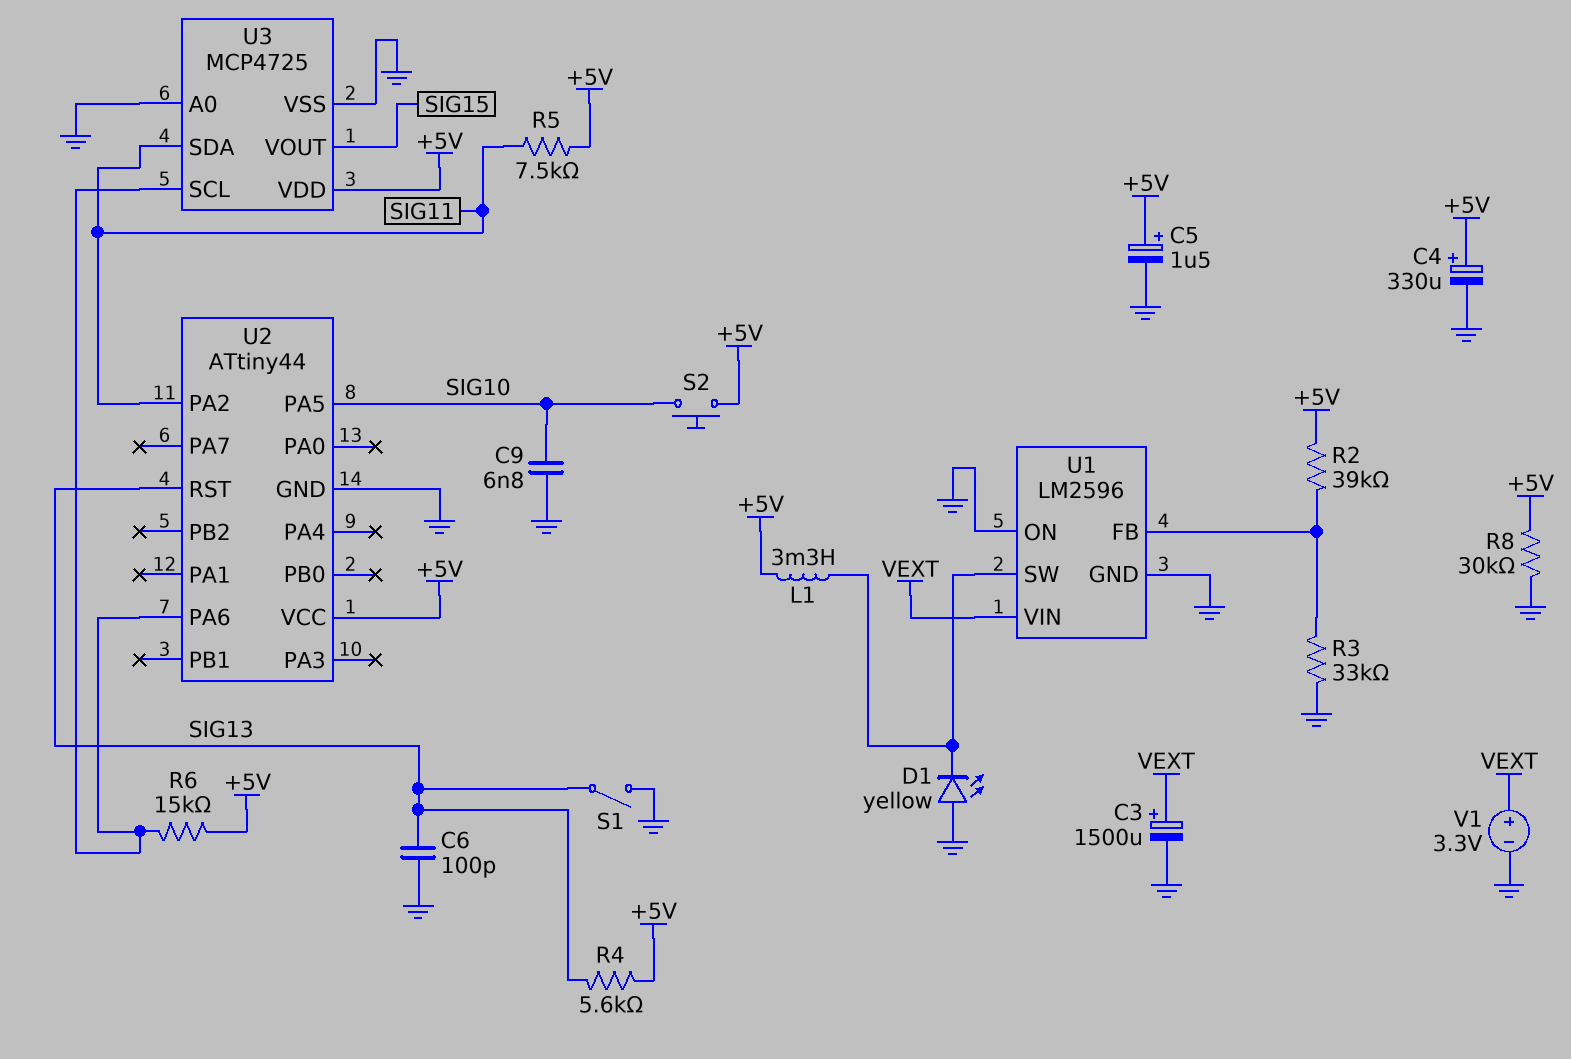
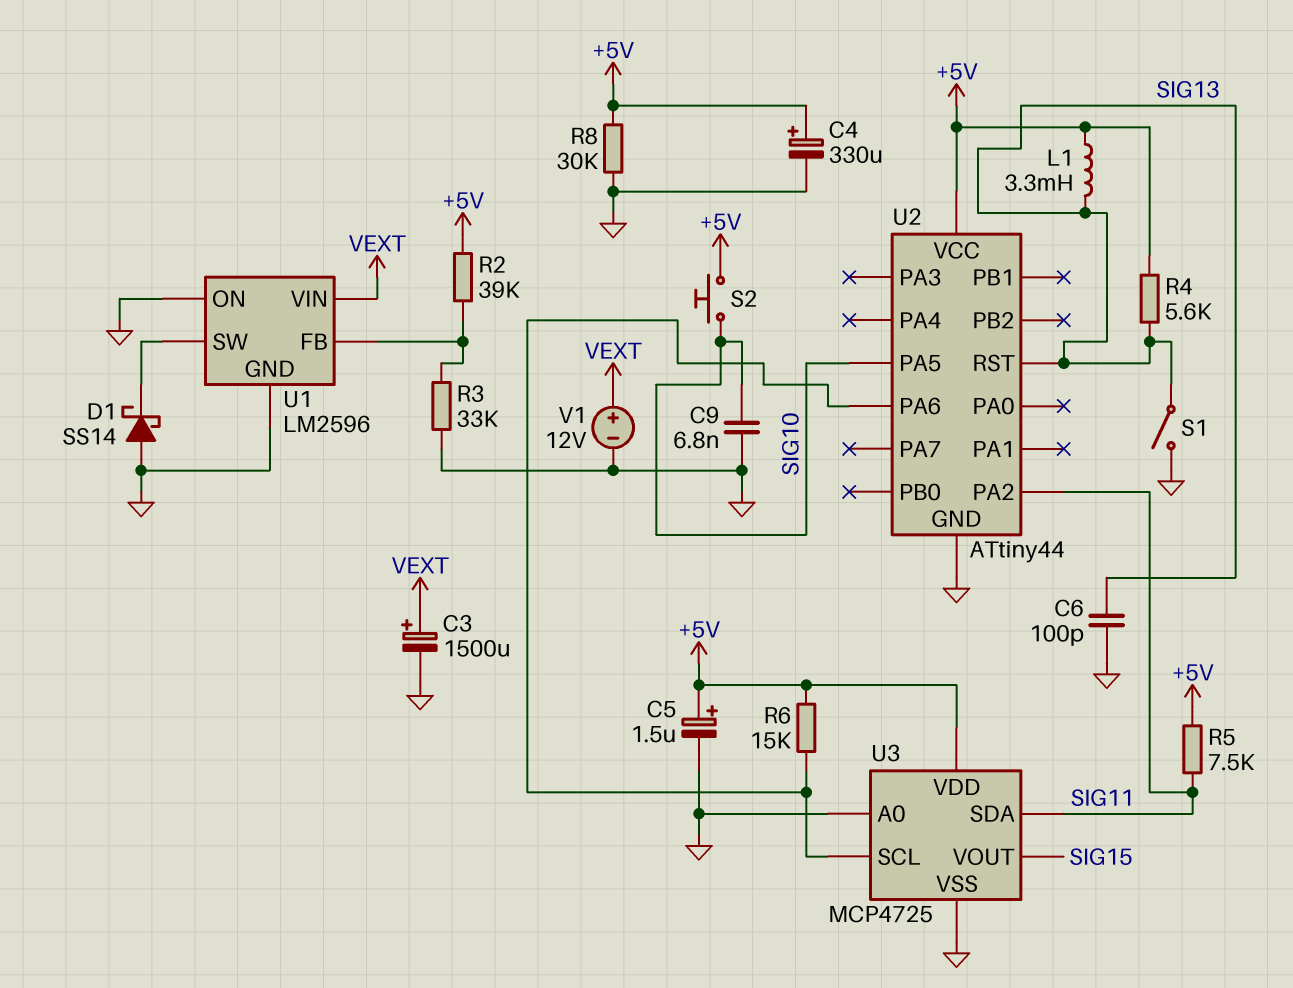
D1: LED yellow (A GND, K U1/SW) -> schottky SS14 (A GND, K U1/SW)
L1: 3.3mH (+5V, U1/SW) -> 3.3mH (+5V, SIG13)
V1: 3.3V (plus VEXT, minus GND) -> 12V (plus VEXT, minus GND)

